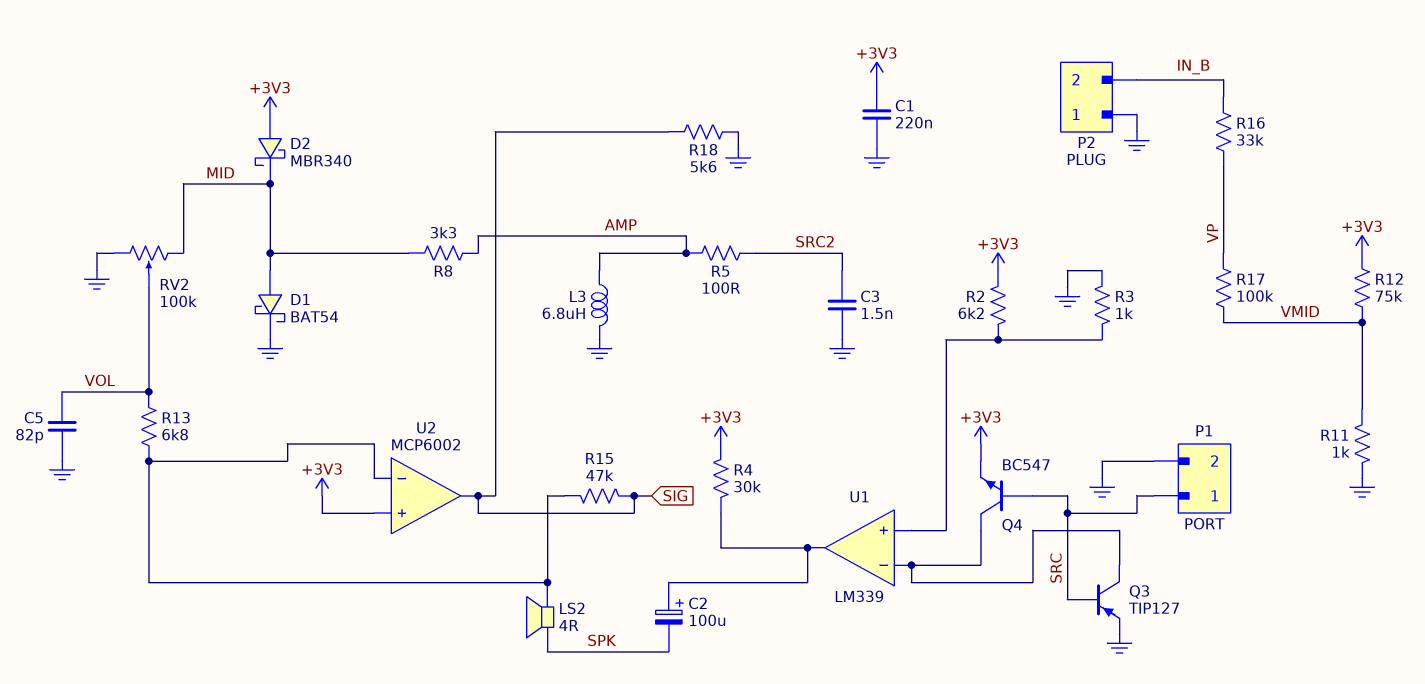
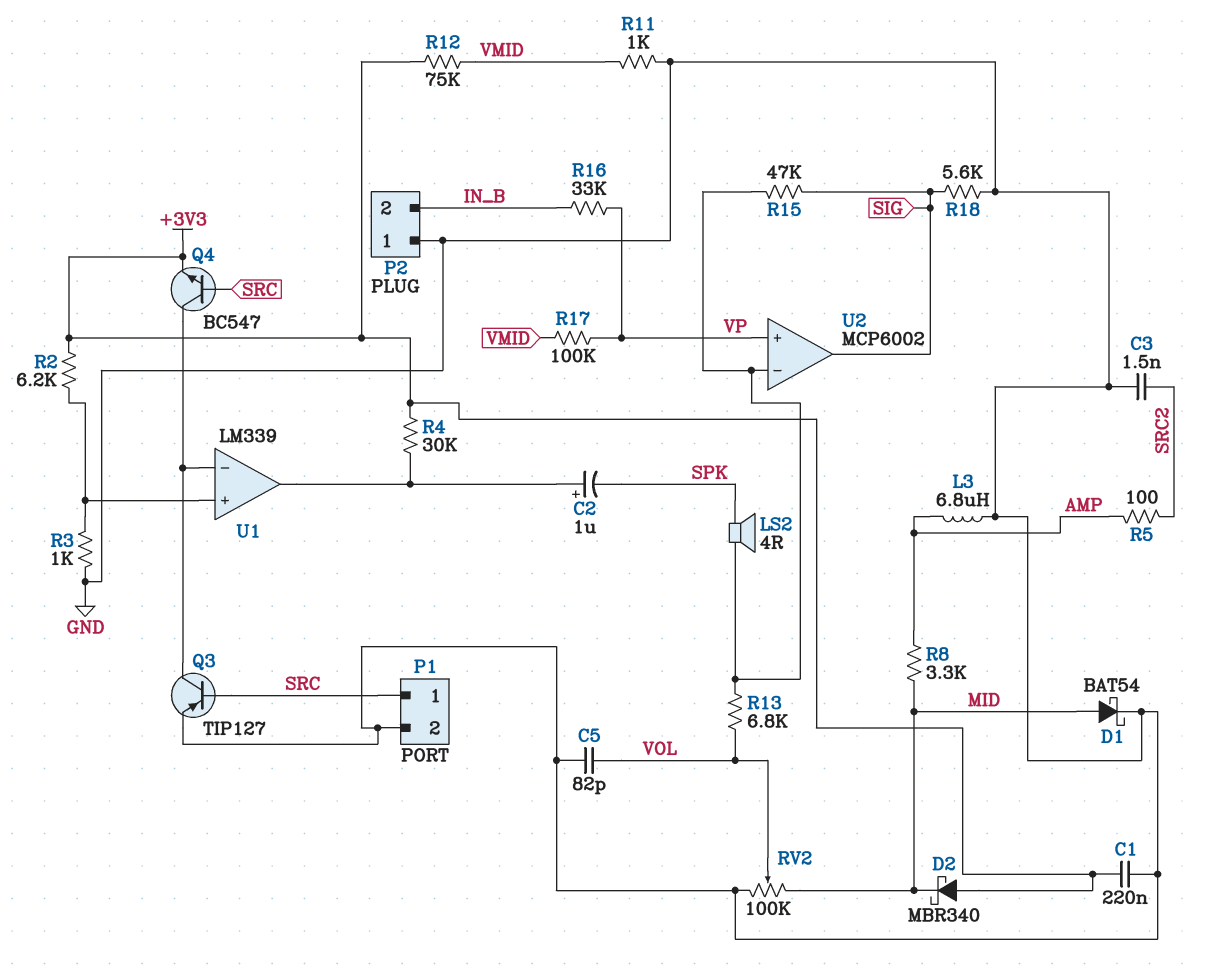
C2: 100uF (plus U1/out, minus SPK) -> 1uF (plus U1/out, minus SPK)
U2 pin in+: +3V3 -> VP

